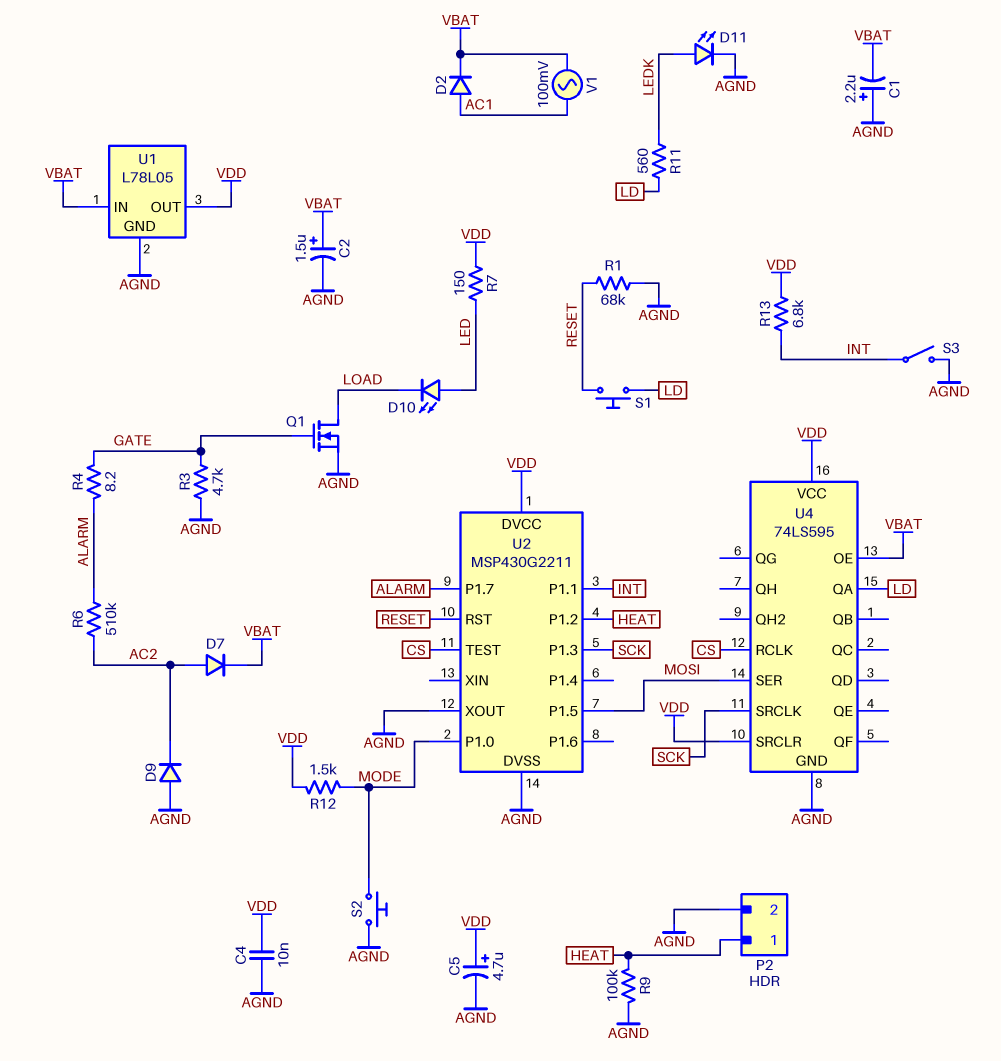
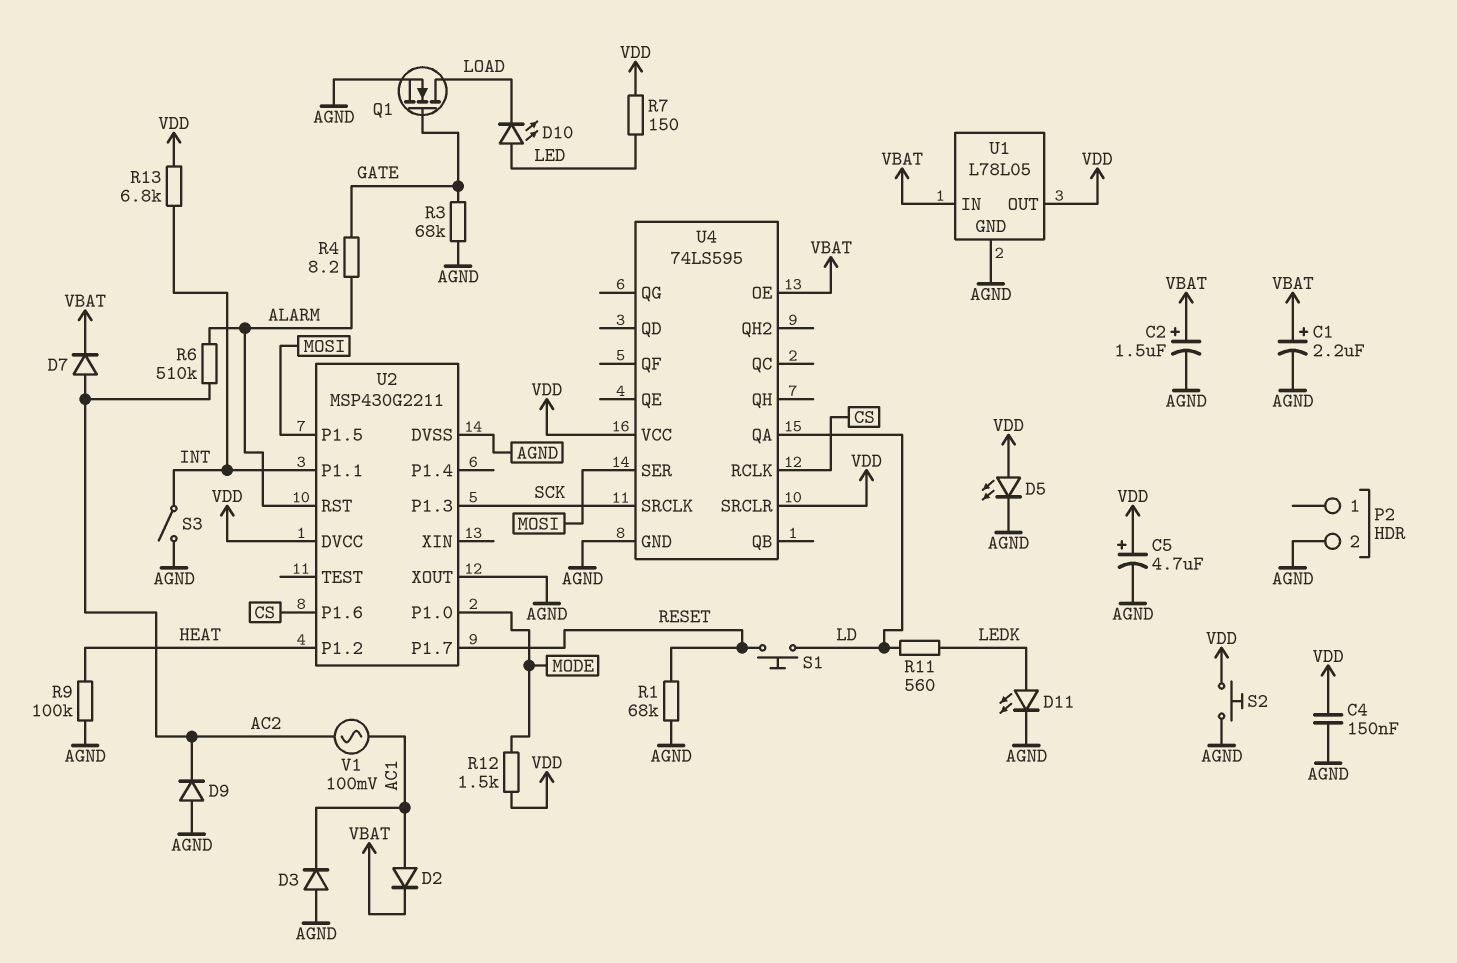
C1: 2.2uF (plus AGND, minus VBAT) -> 2.2uF (plus VBAT, minus AGND)
C4: 10nF (AGND, VDD) -> 150nF (AGND, VDD)
D3: none -> diode (A AGND, K AC1)
D5: none -> LED (A VDD, K AGND)
P2 pin 1: HEAT -> none
R3: 4.7k (AGND, GATE) -> 68k (AGND, GATE)
S2: button (AGND, MODE) -> button (AGND, VDD)
U2 pin P1.6: none -> CS
U2 pin P1.7: ALARM -> RESET
U2 pin RST: RESET -> ALARM
U2 pin TEST: CS -> none
V1: AC 100mV (AC1, VBAT) -> AC 100mV (AC1, AC2)

